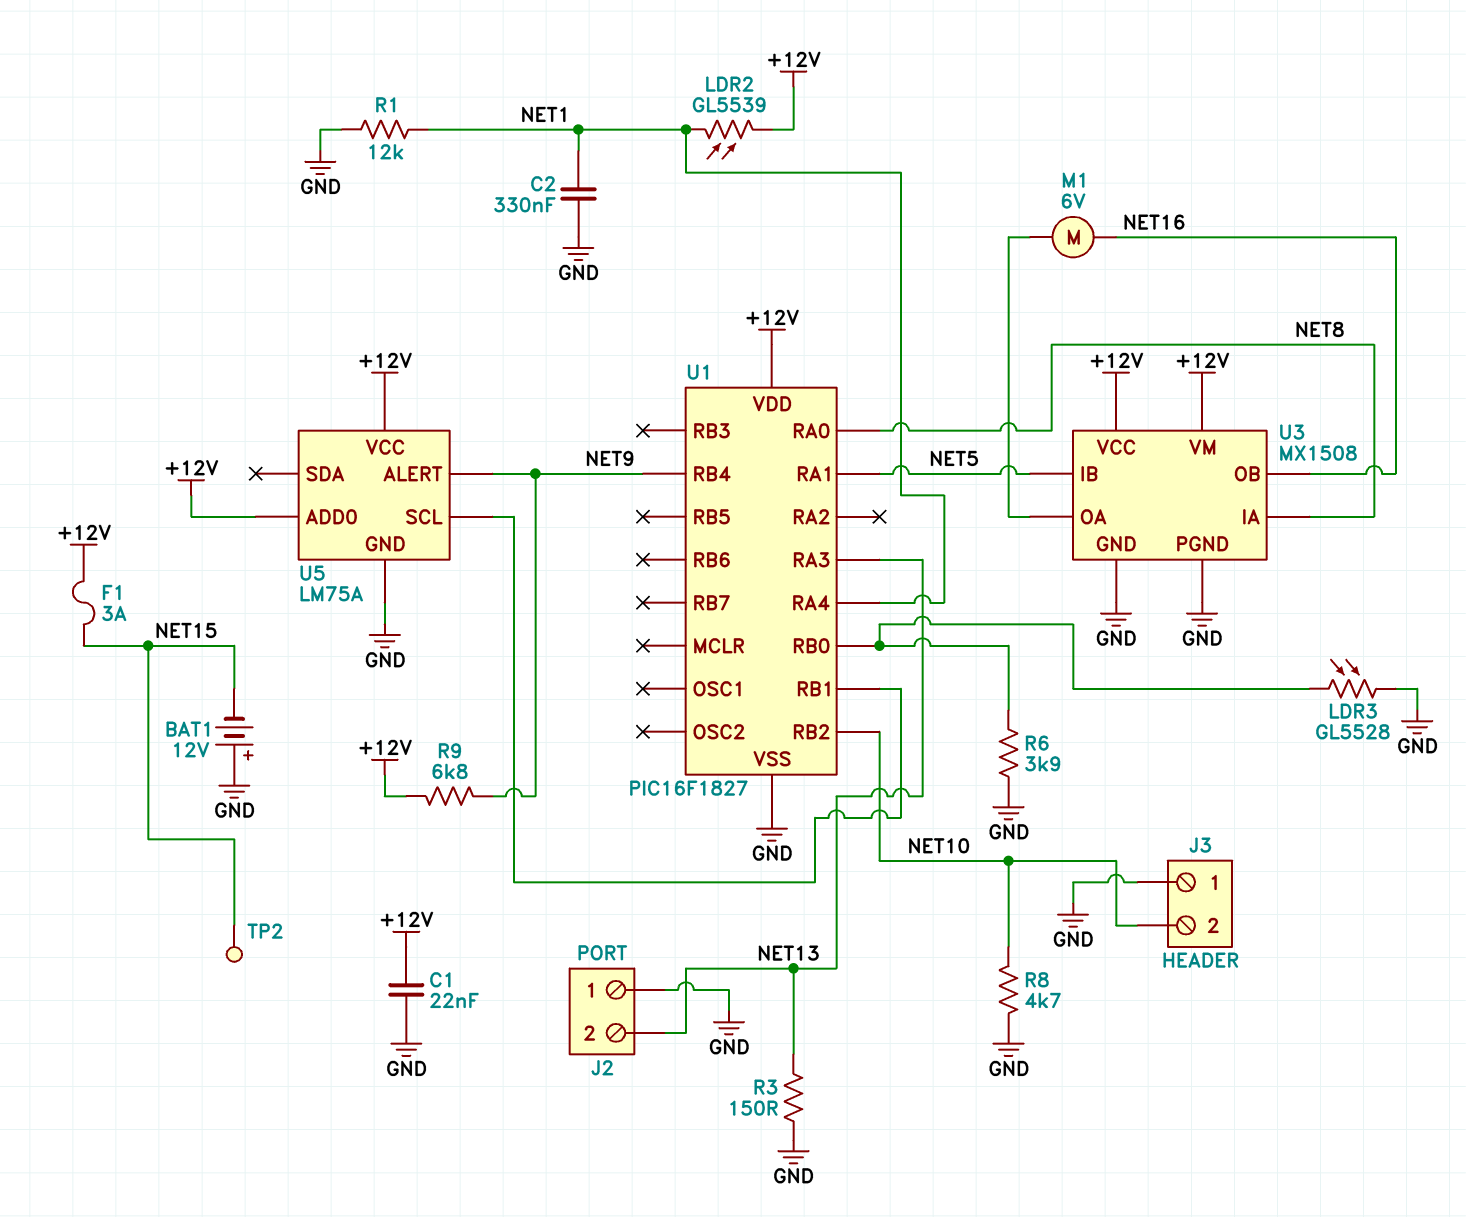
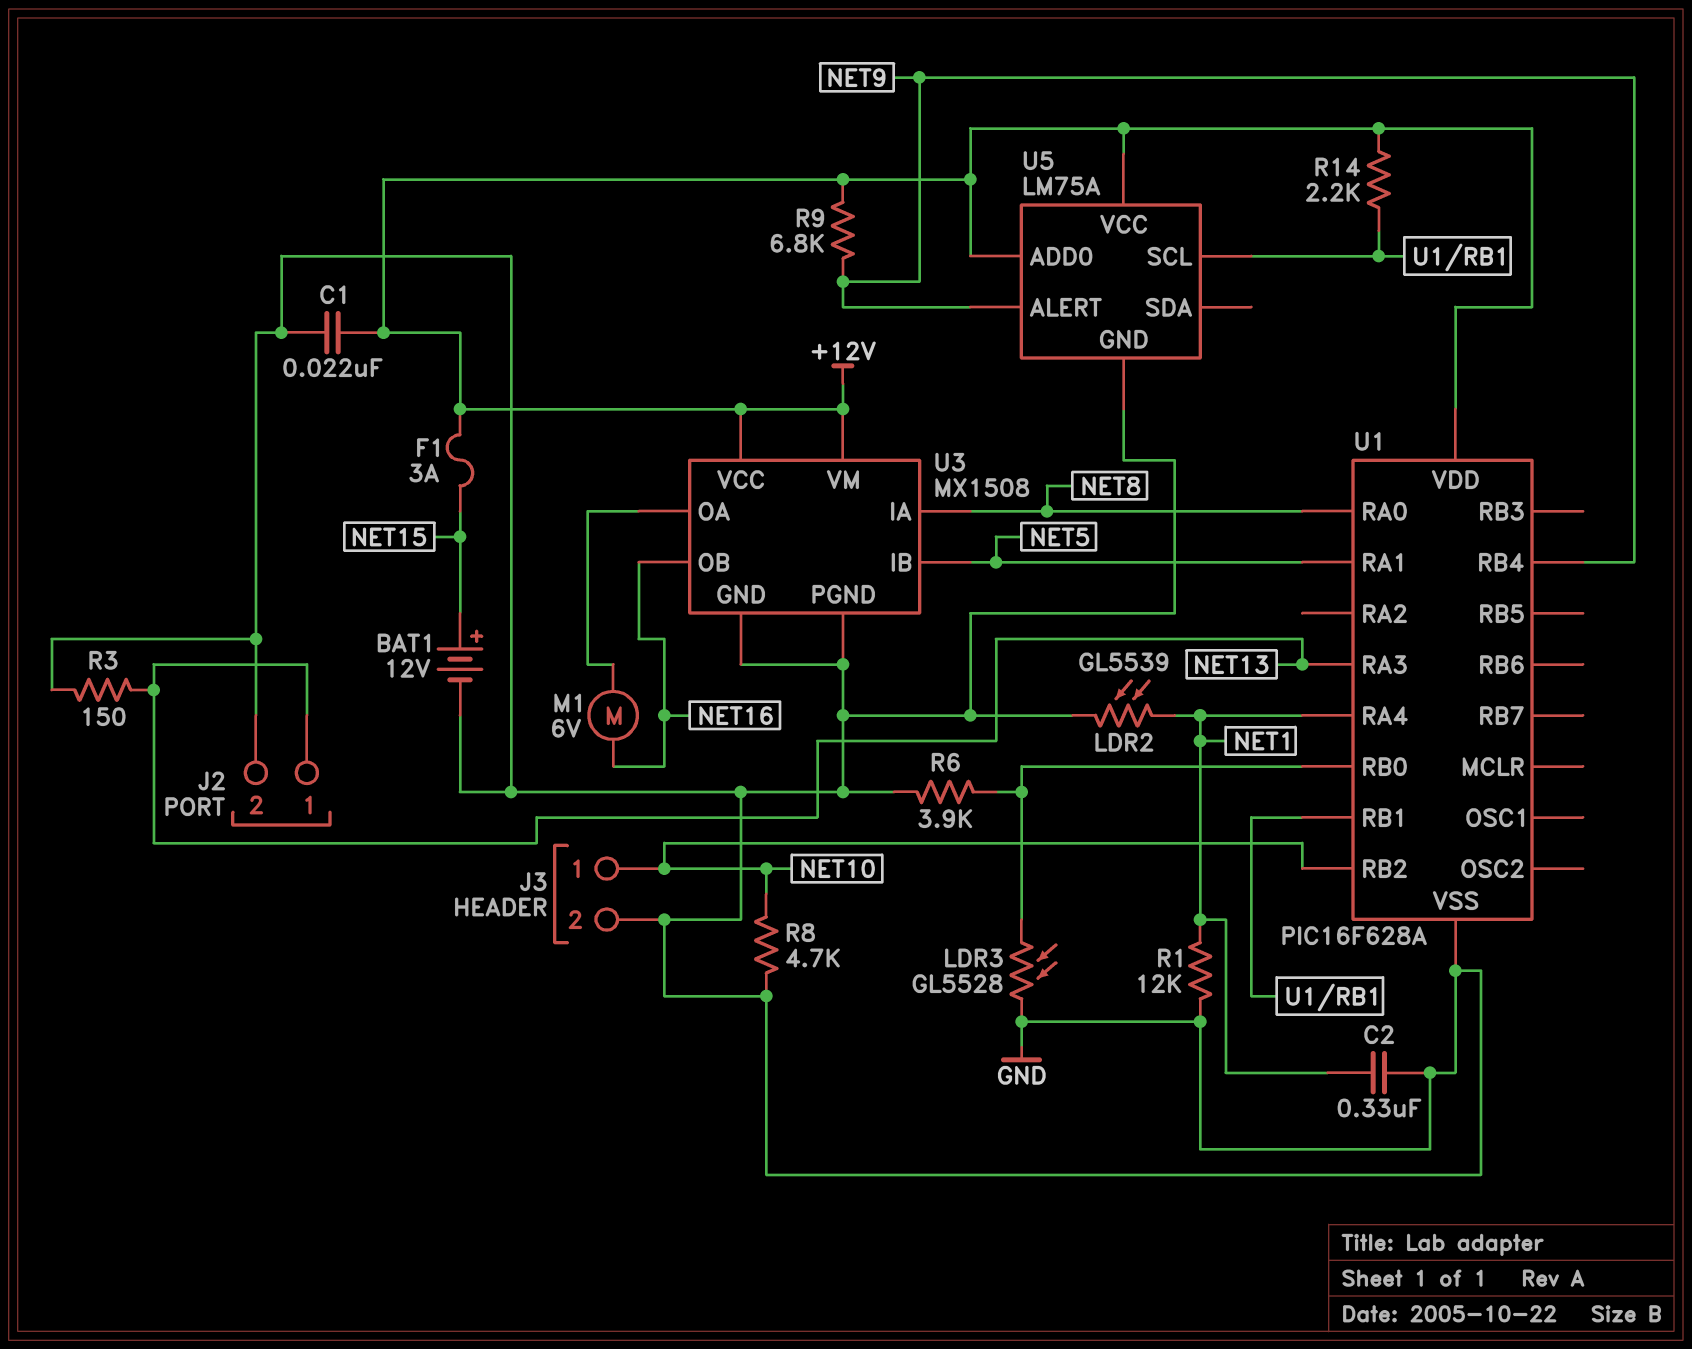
BAT1: 12V (plus GND, minus NET15) -> 12V (plus NET15, minus GND)
J2 pin 1: GND -> NET13
J2 pin 2: NET13 -> GND
J3 pin 1: GND -> NET10
J3 pin 2: NET10 -> GND
LDR2: GL5539 (+12V, NET1) -> GL5539 (GND, NET1)
R14: none -> 2.2k (+12V, U1/RB1)
TP2: test point (NET15) -> none
U1: PIC16F1827 -> PIC16F628A

